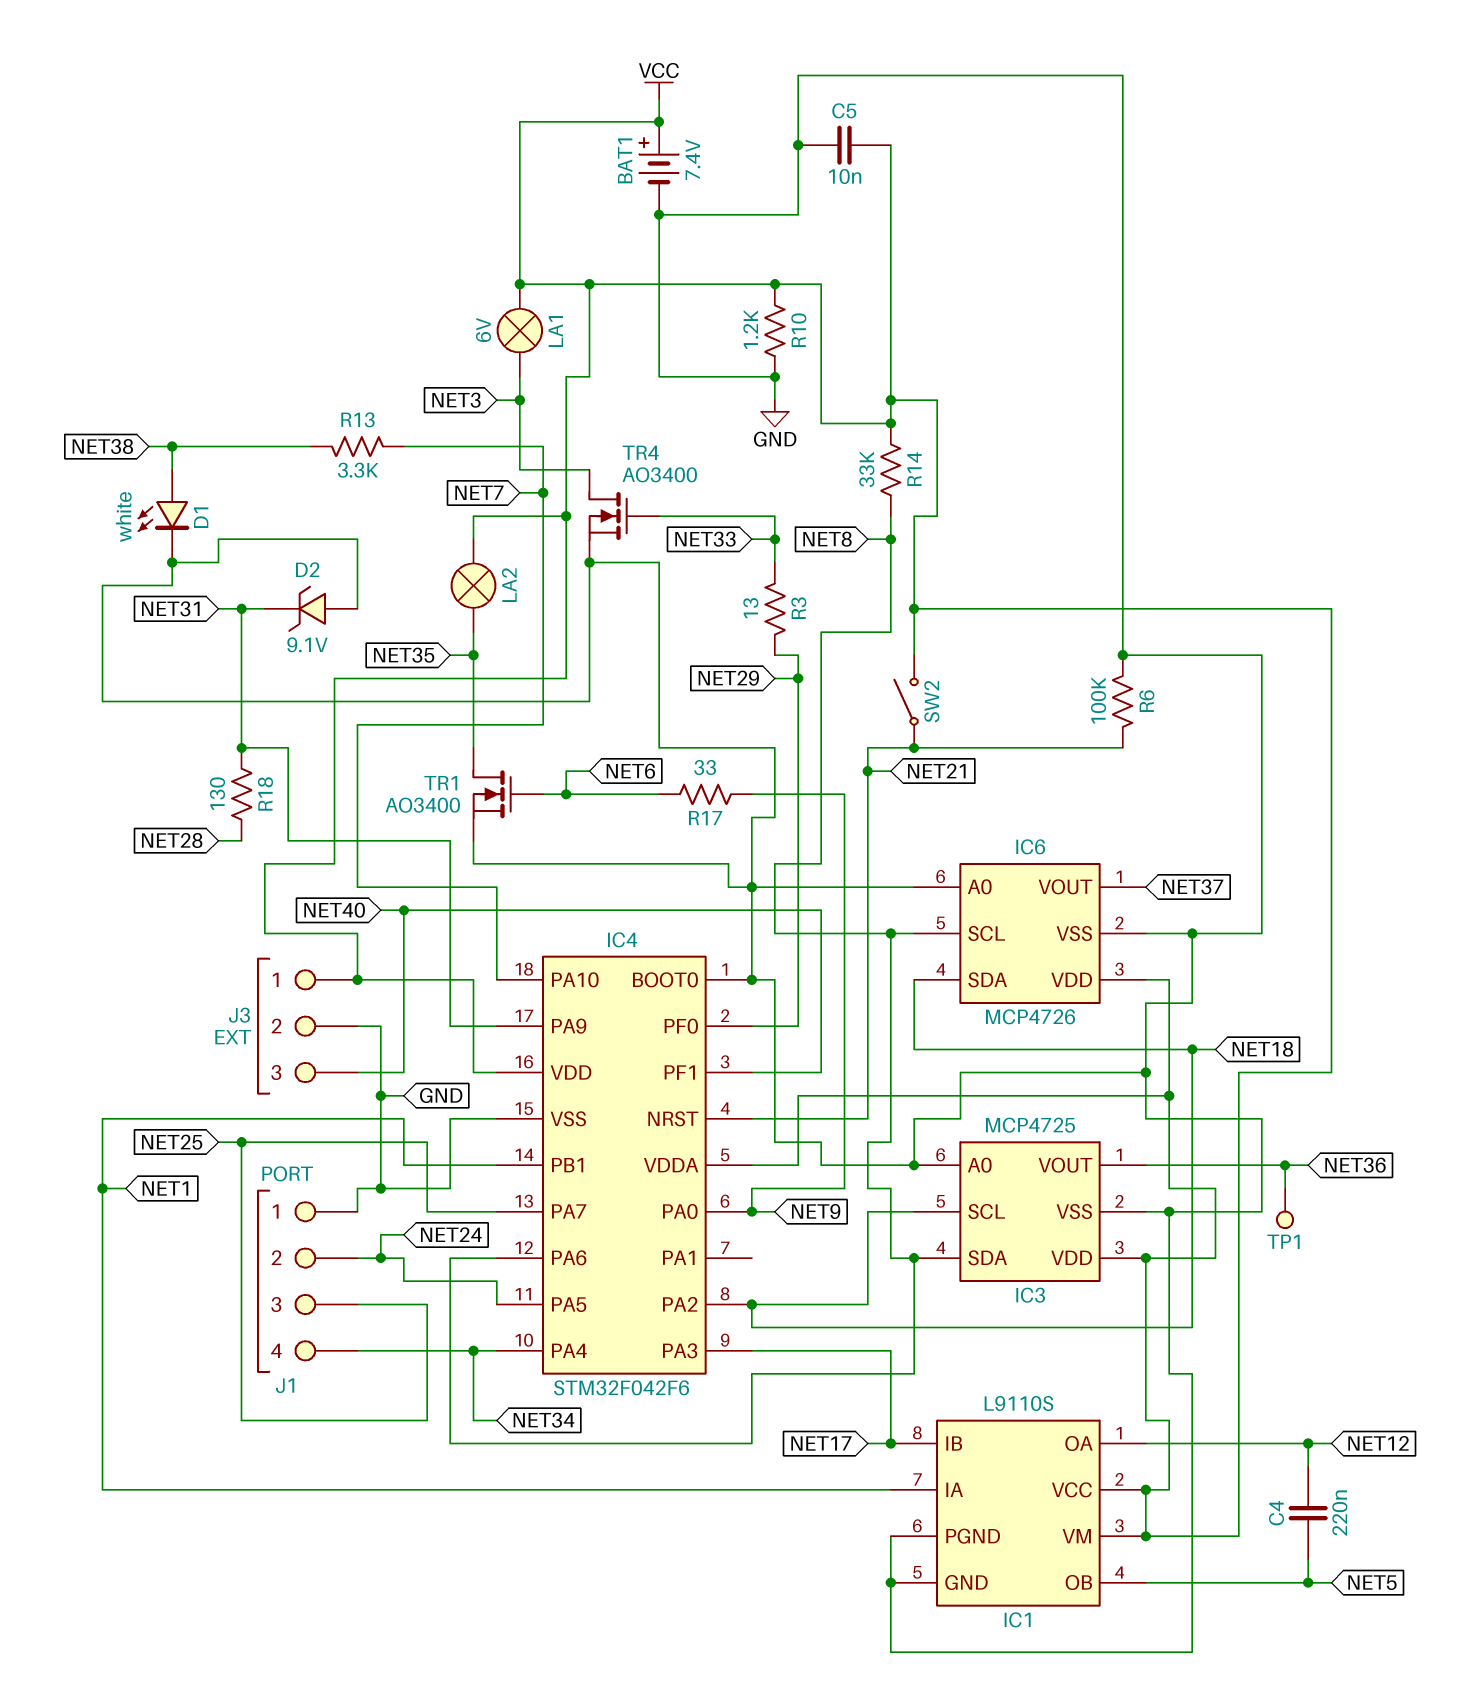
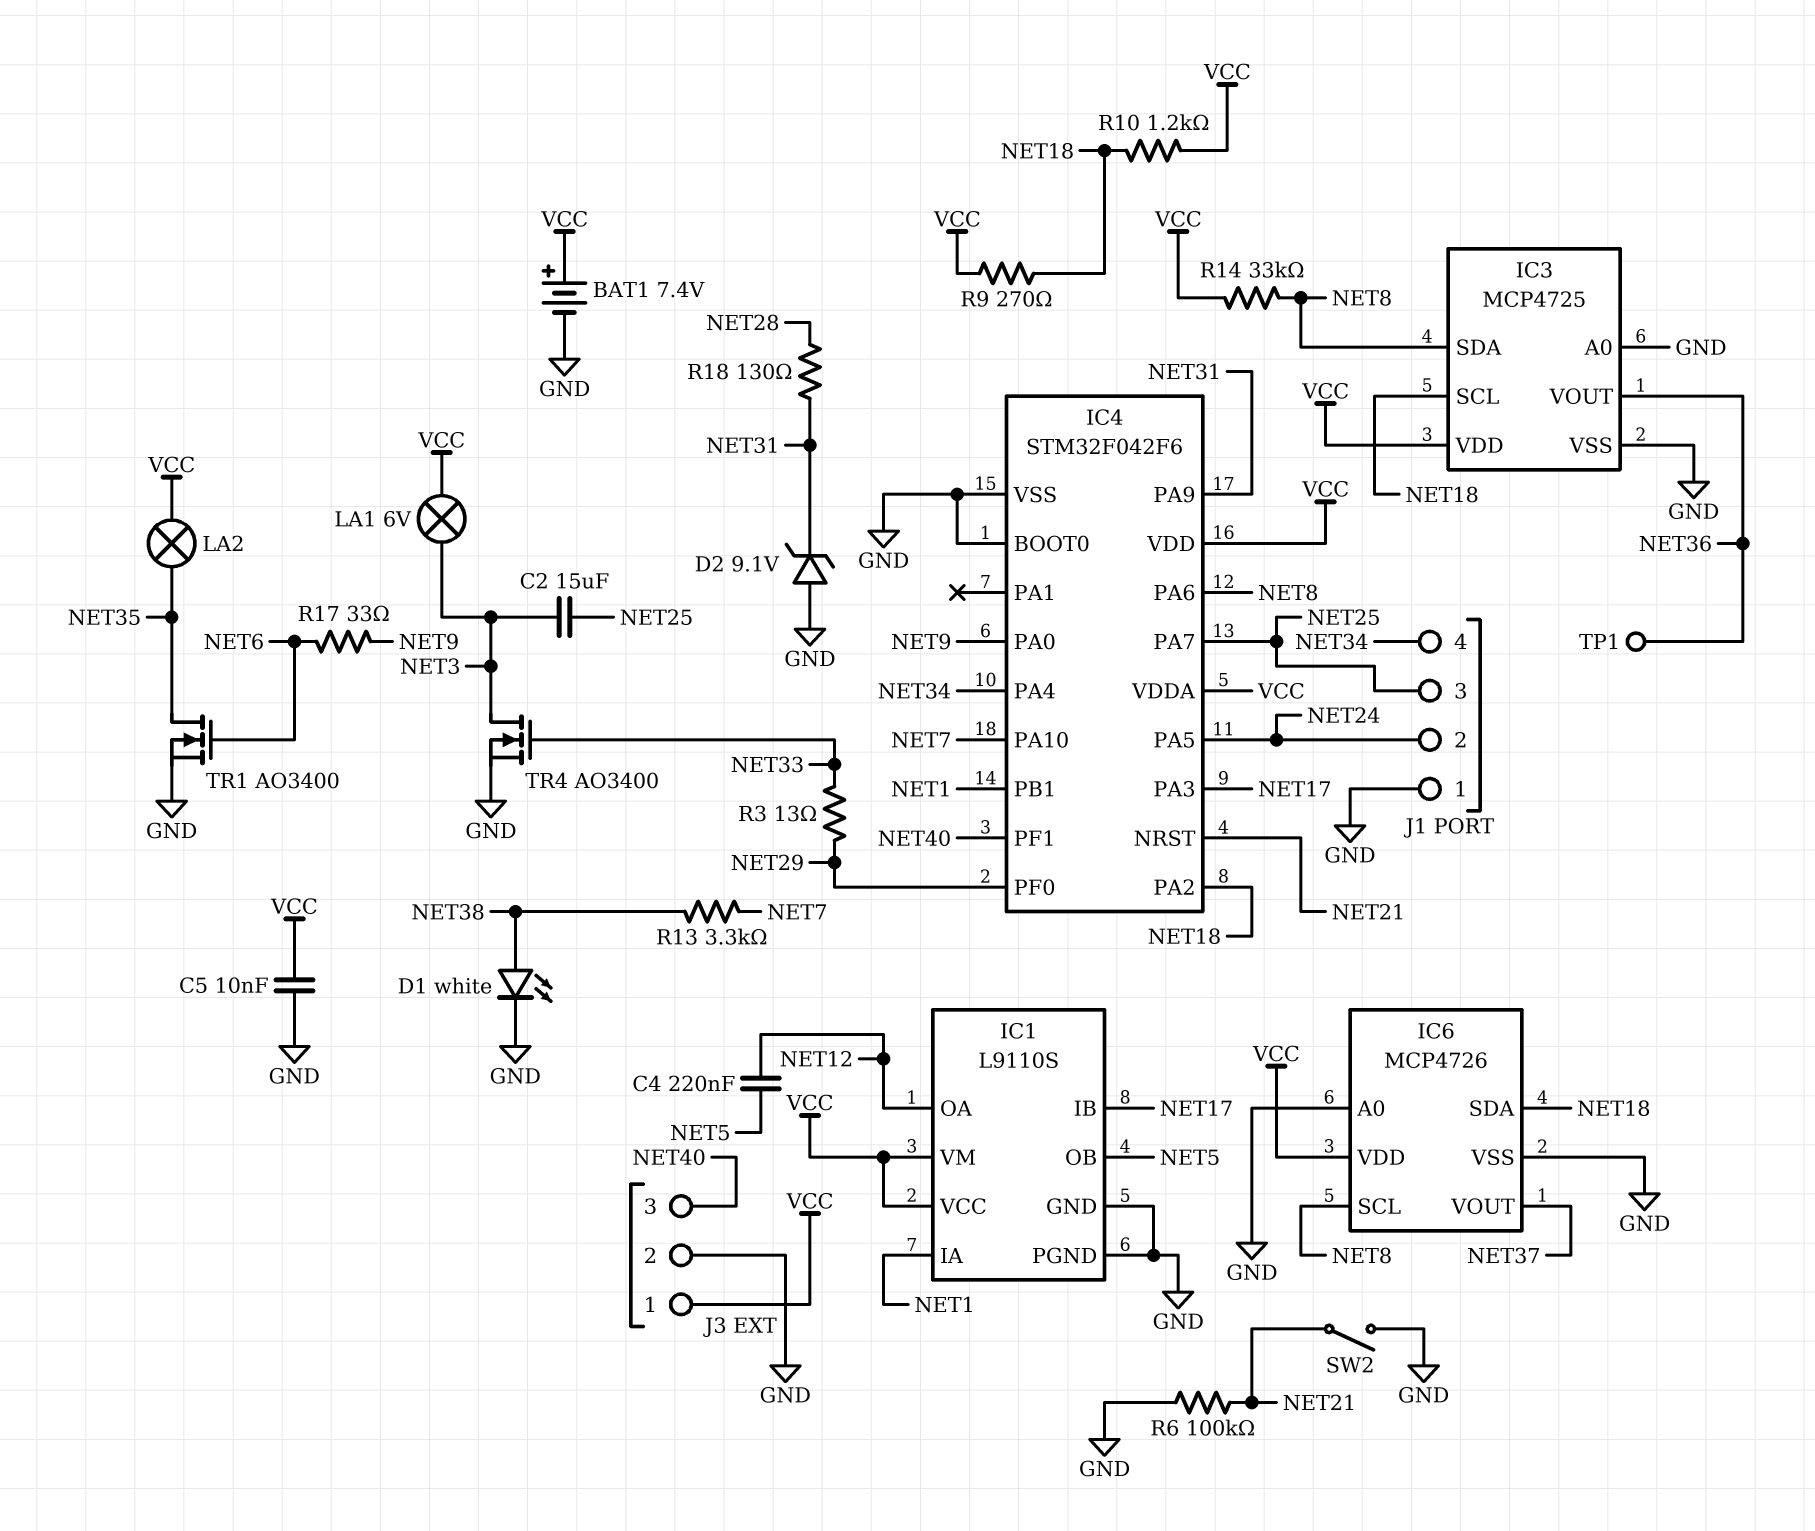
C2: none -> 15uF (NET3, NET25)
R9: none -> 270 (NET18, VCC)
R10: 1.2k (GND, VCC) -> 1.2k (NET18, VCC)
SW2: switch (NET21, VCC) -> switch (GND, NET21)

